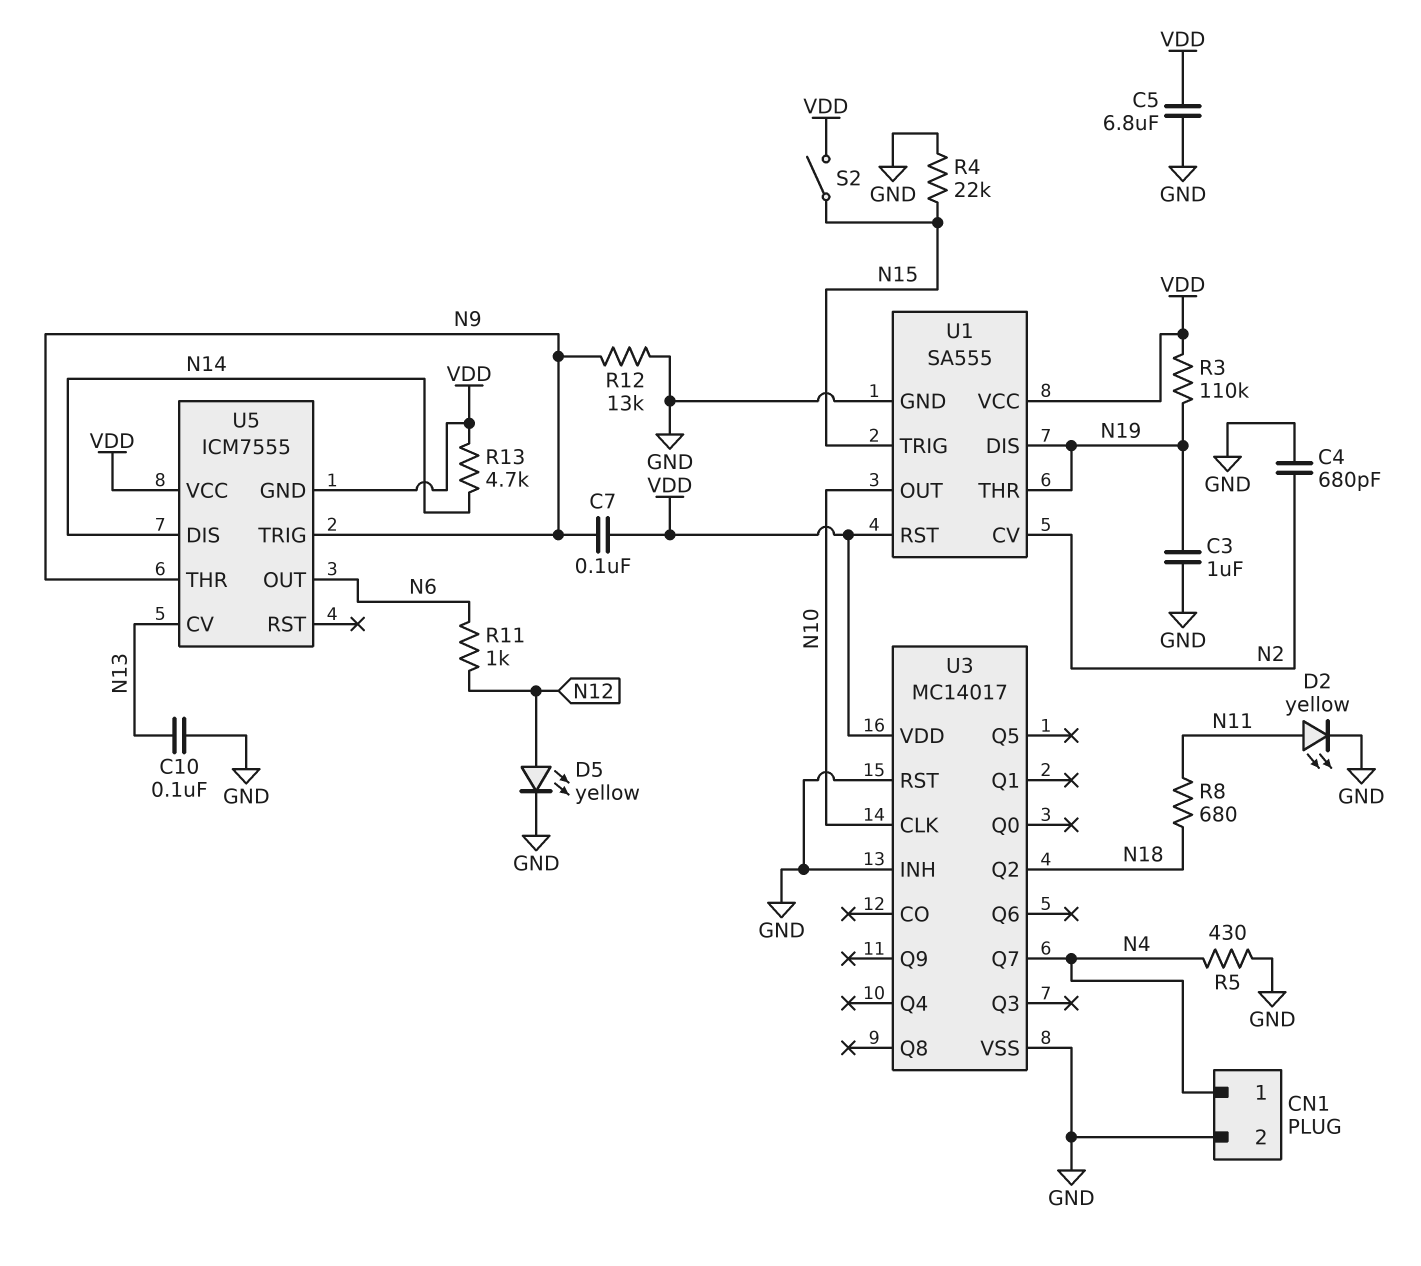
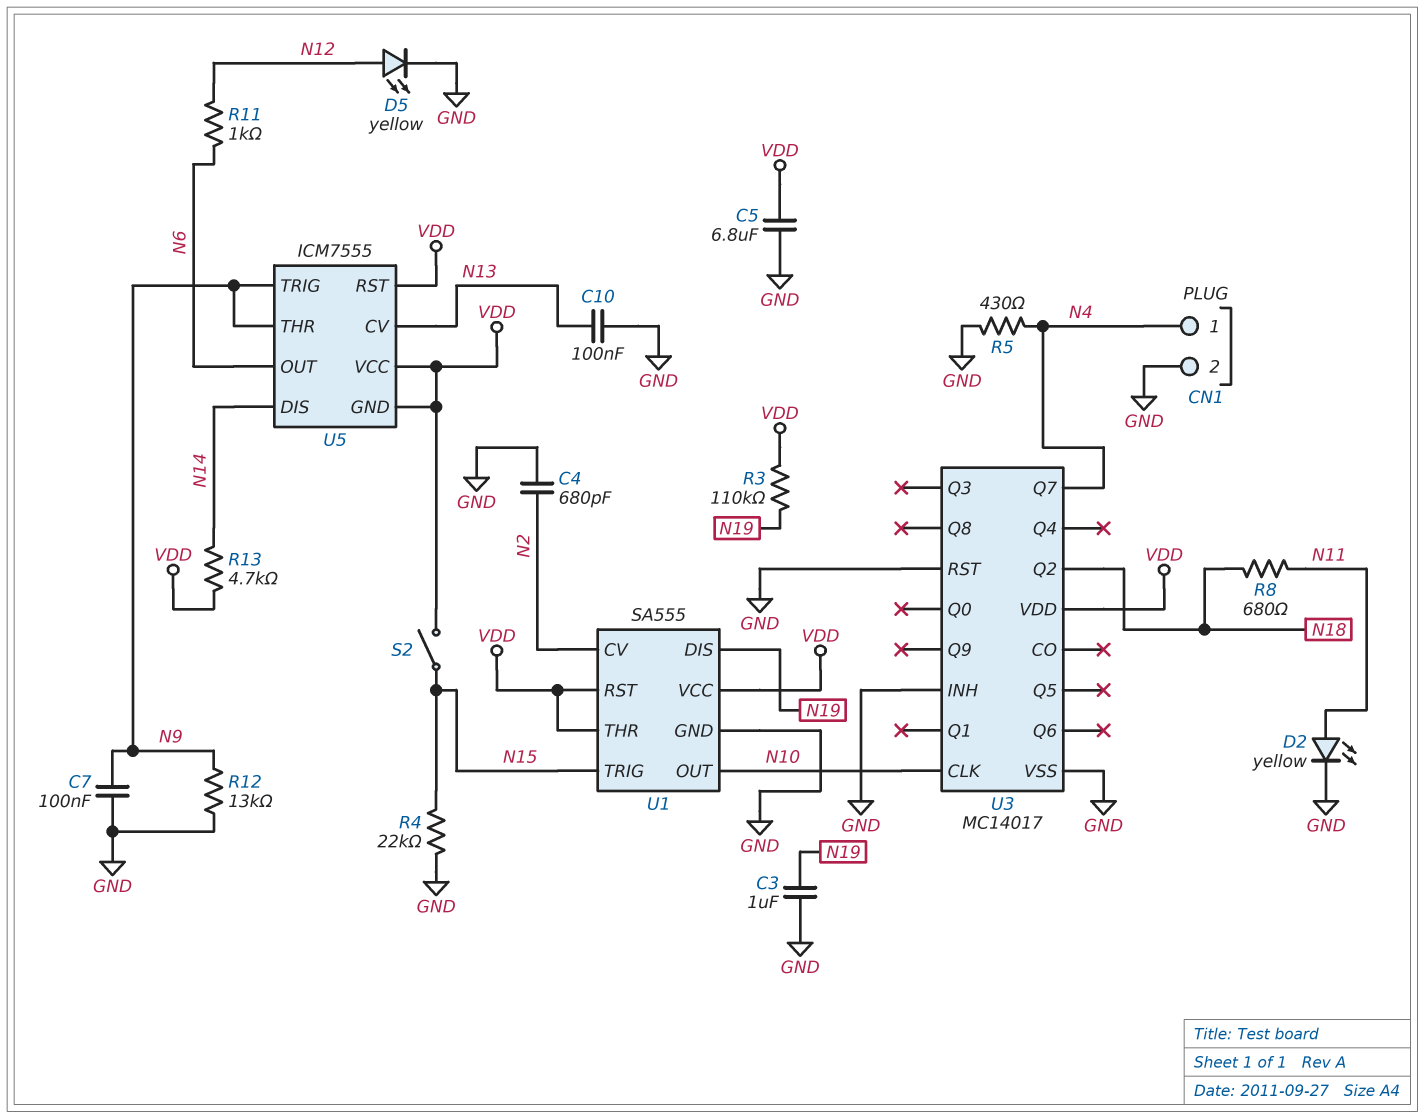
C7: 100nF (N9, VDD) -> 100nF (GND, N9)
U1 pin THR: N19 -> VDD
U5 pin RST: none -> VDD

